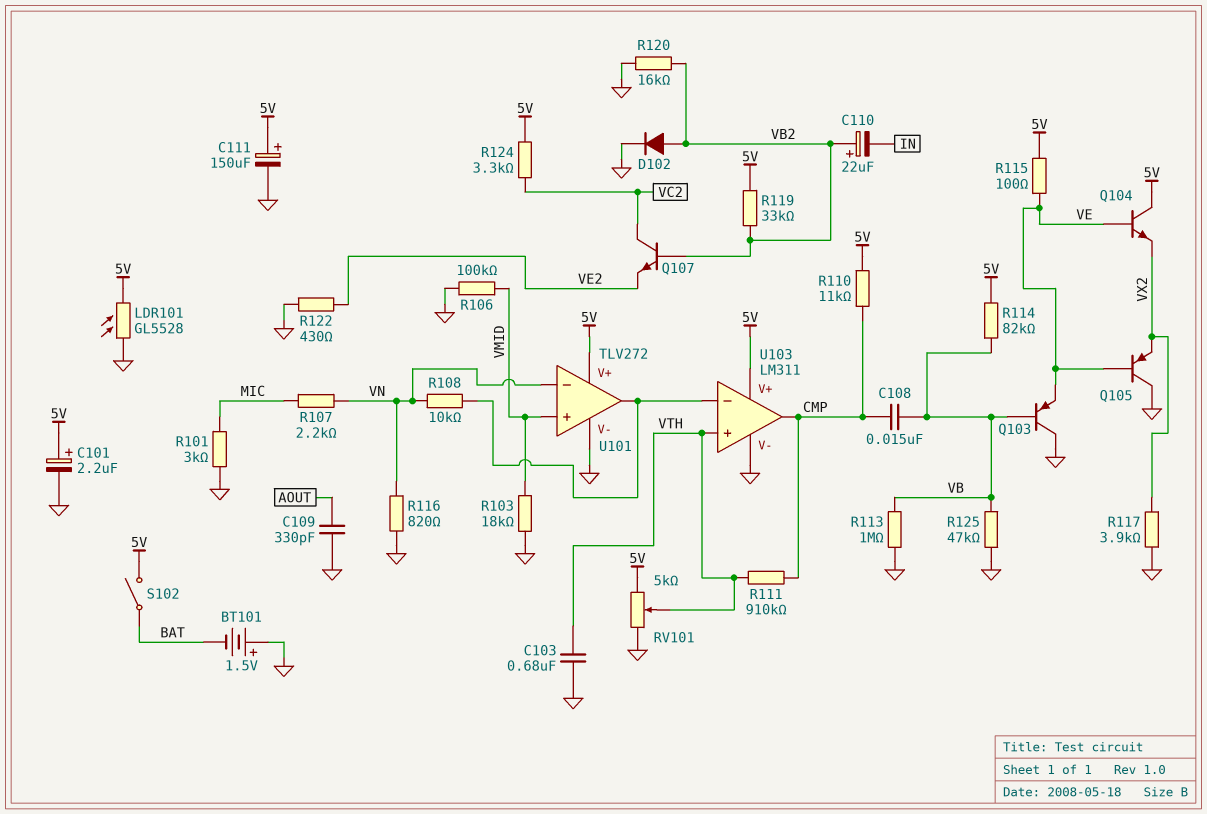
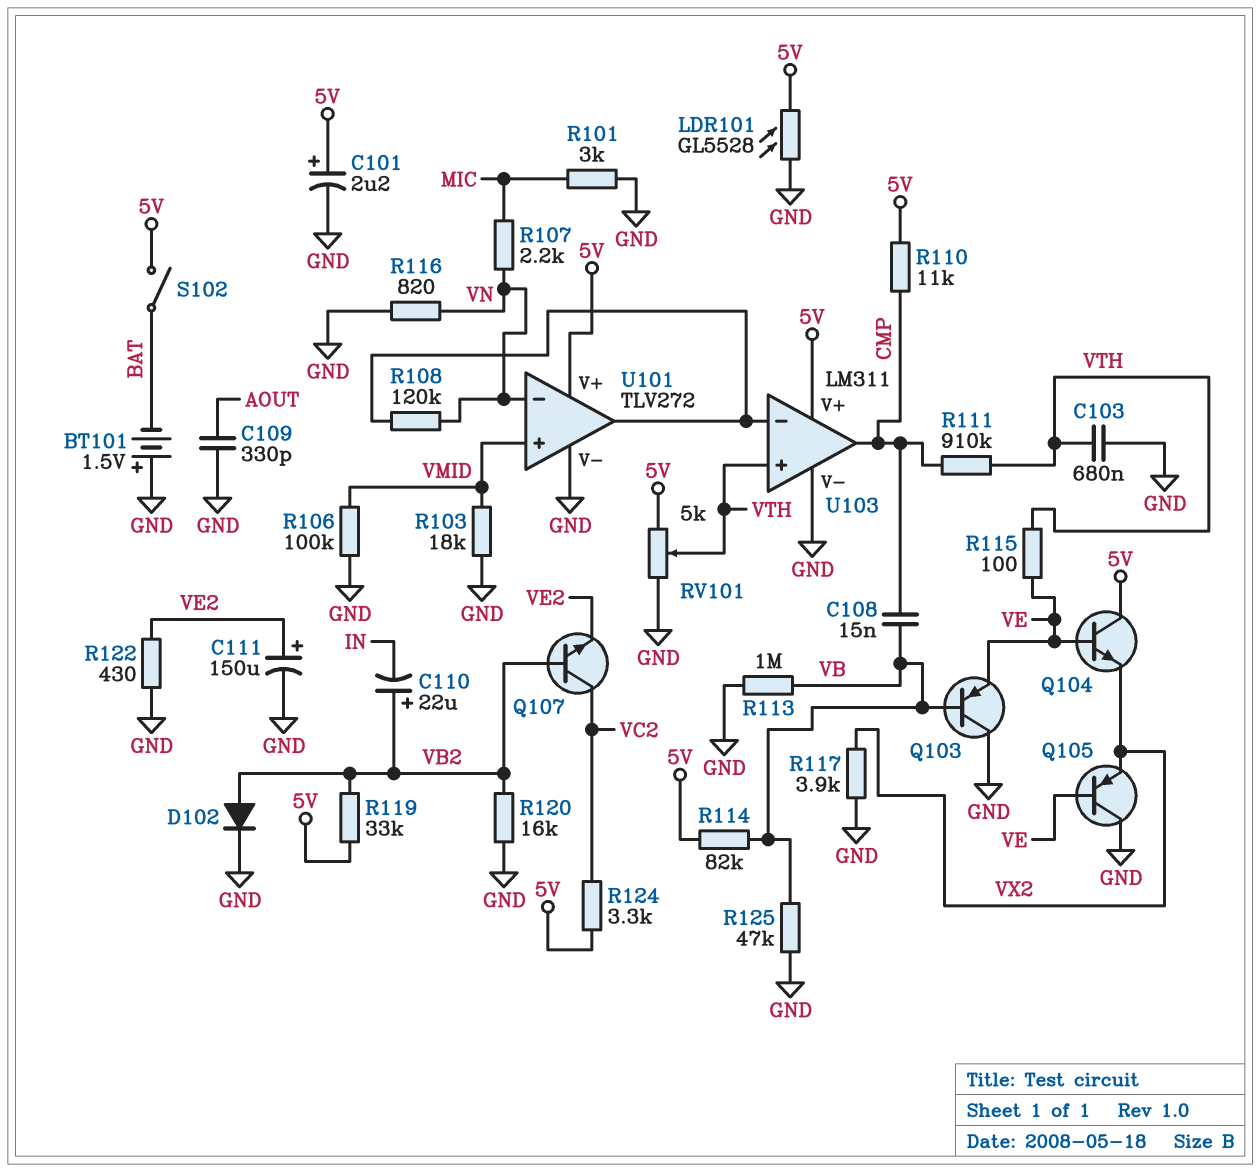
C111: 150uF (plus 5V, minus GND) -> 150uF (plus VE2, minus GND)
R108: 10k (U101/out, VN) -> 120k (U101/out, VN)
R115: 100 (5V, VE) -> 100 (VE, VTH)

